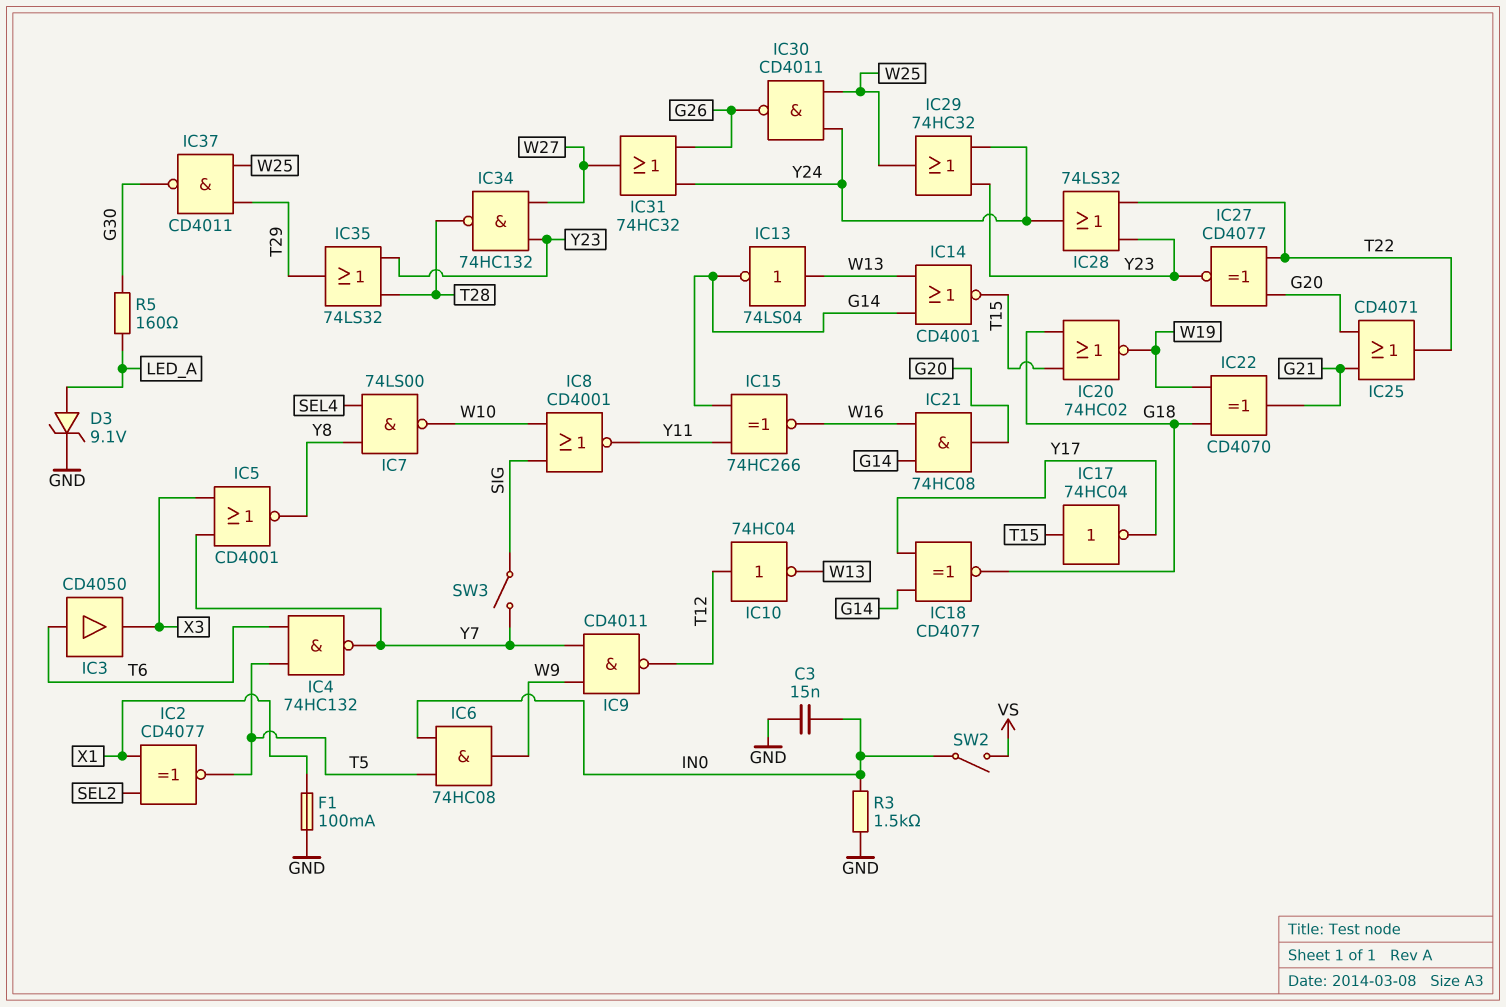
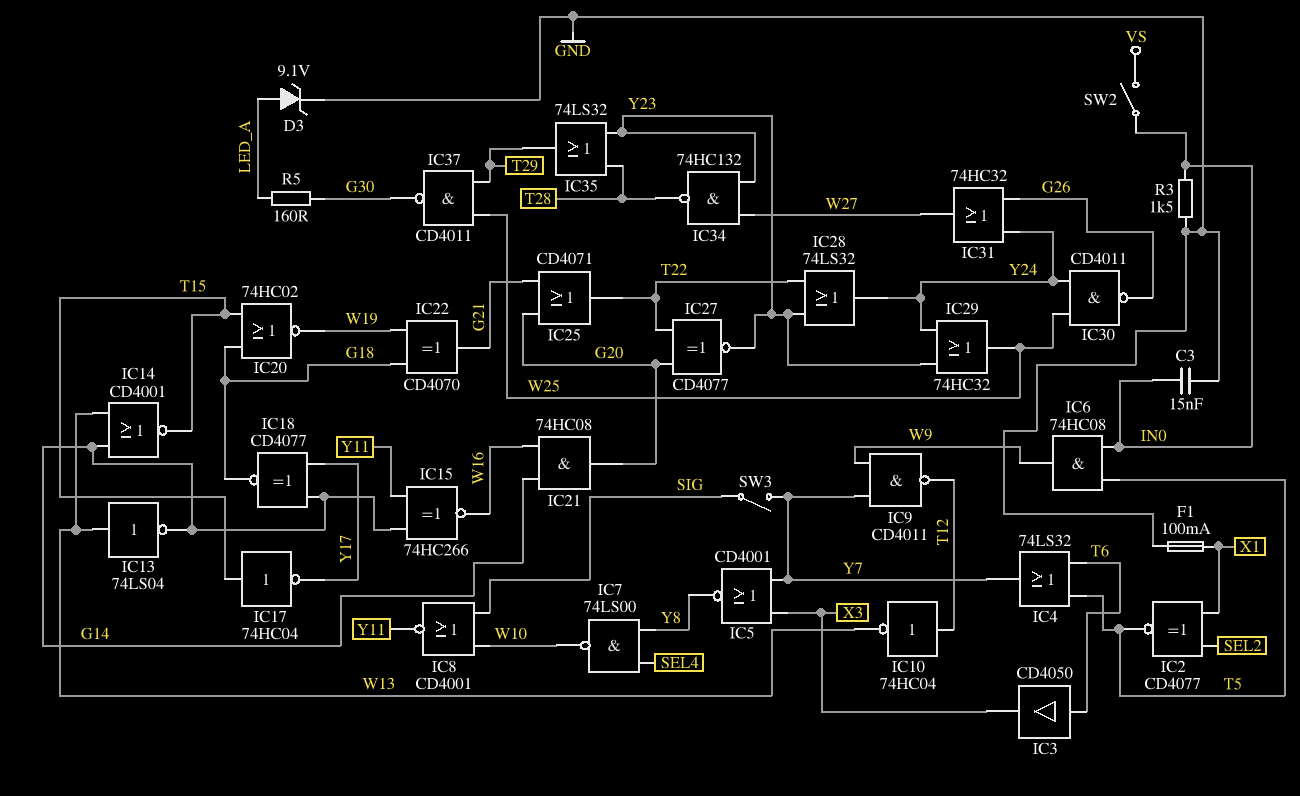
IC4: NAND 74HC132 (in T5, in T6, out Y7) -> OR 74LS32 (in T5, in T6, out Y7)

